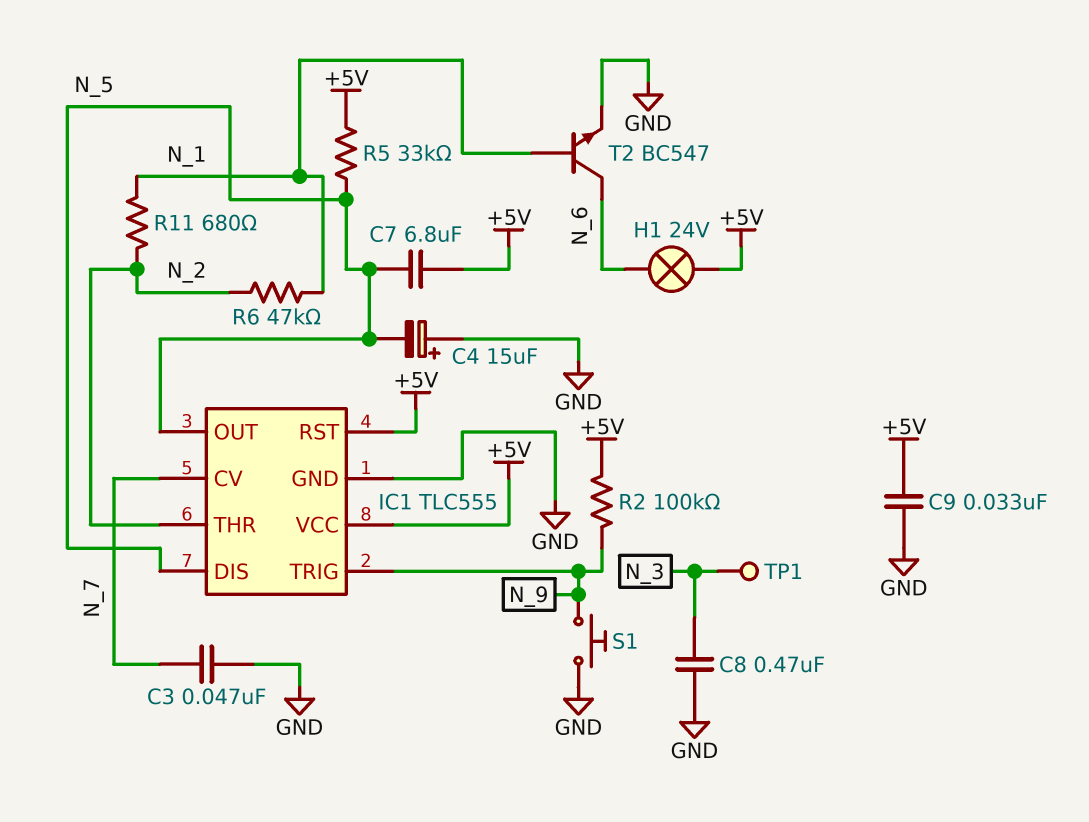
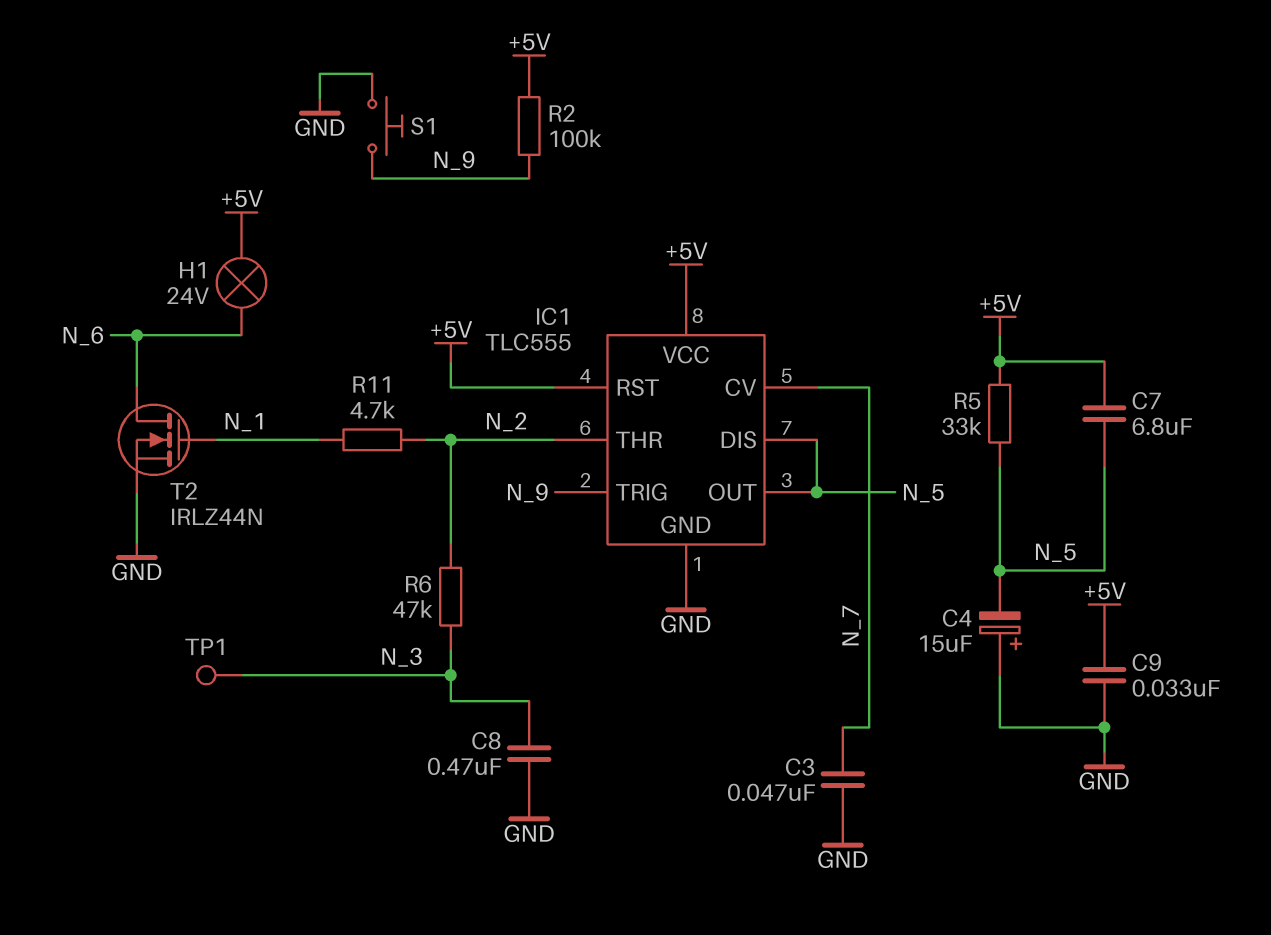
R6: 47k (N_1, N_2) -> 47k (N_2, N_3)
R11: 680 (N_1, N_2) -> 4.7k (N_1, N_2)
T2: NPN BC547 (B N_1, C N_6, E GND) -> NMOS IRLZ44N (G N_1, D N_6, S GND)

